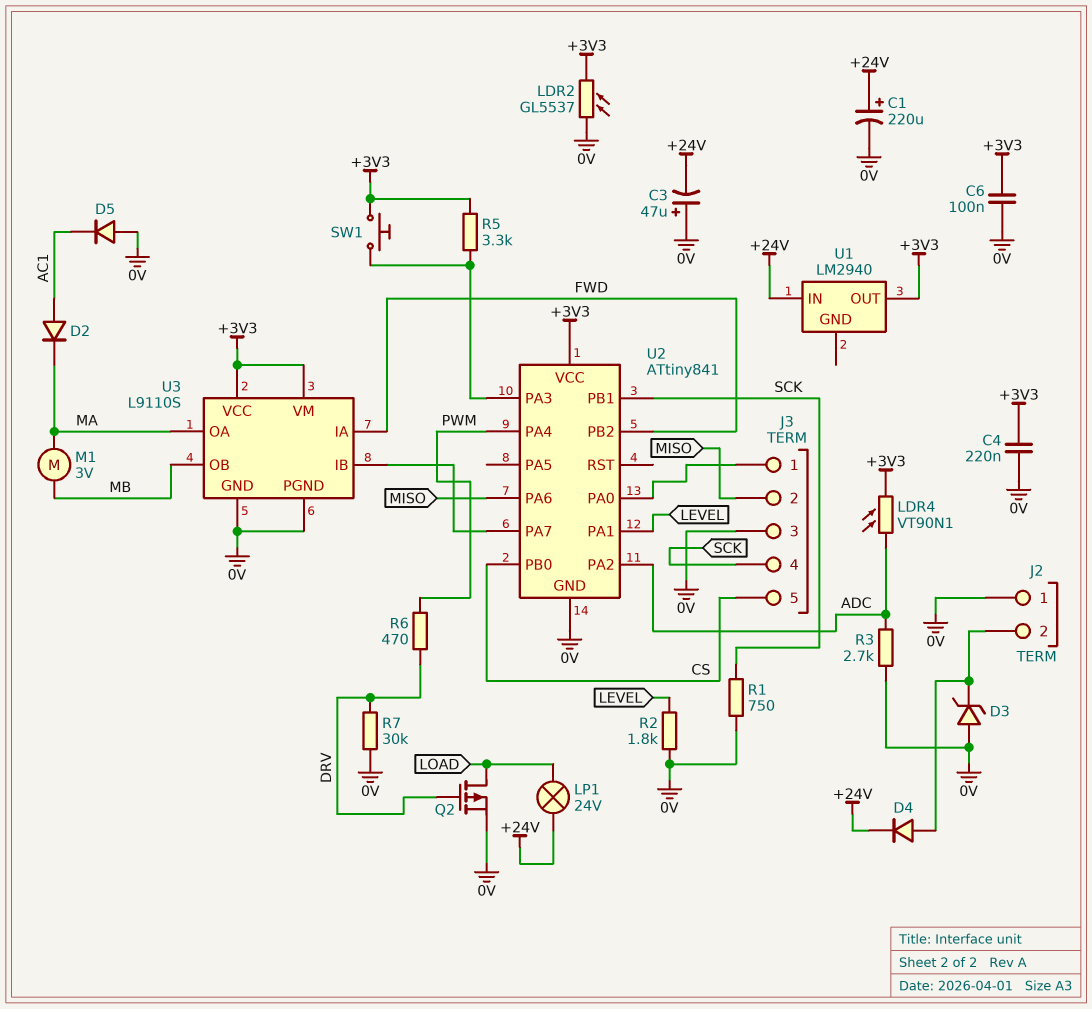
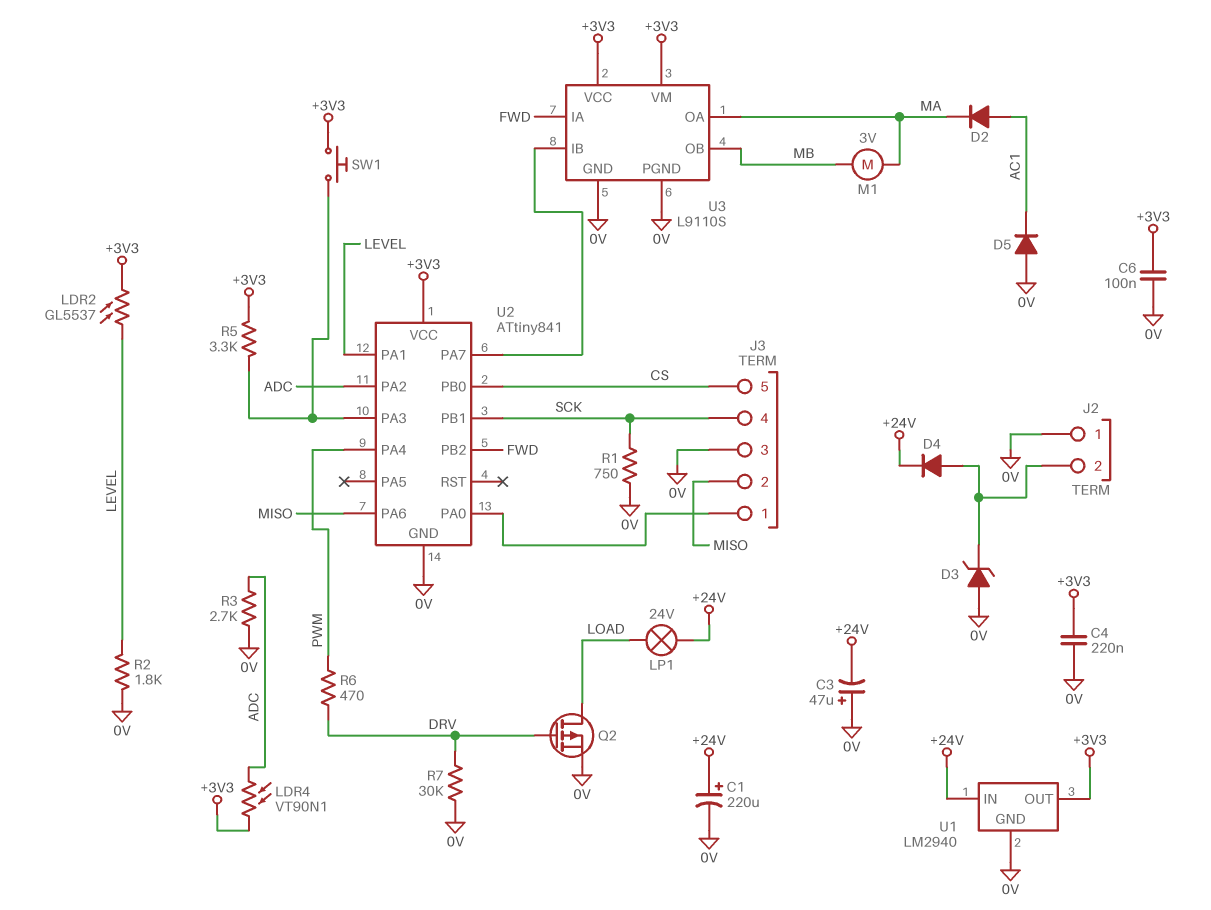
LDR2: GL5537 (+3V3, 0V) -> GL5537 (+3V3, LEVEL)
U1 pin GND: none -> 0V

